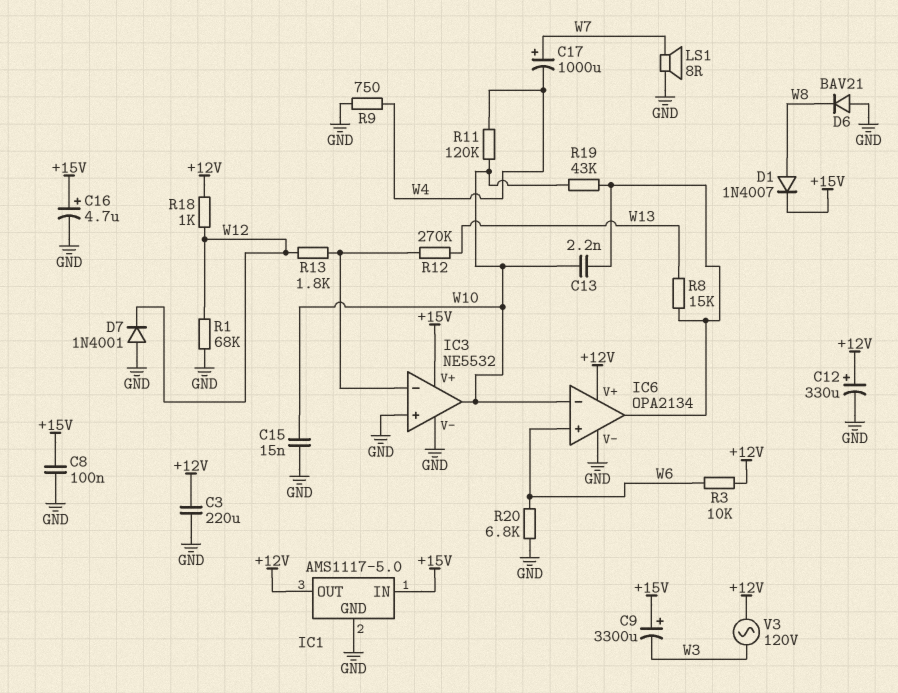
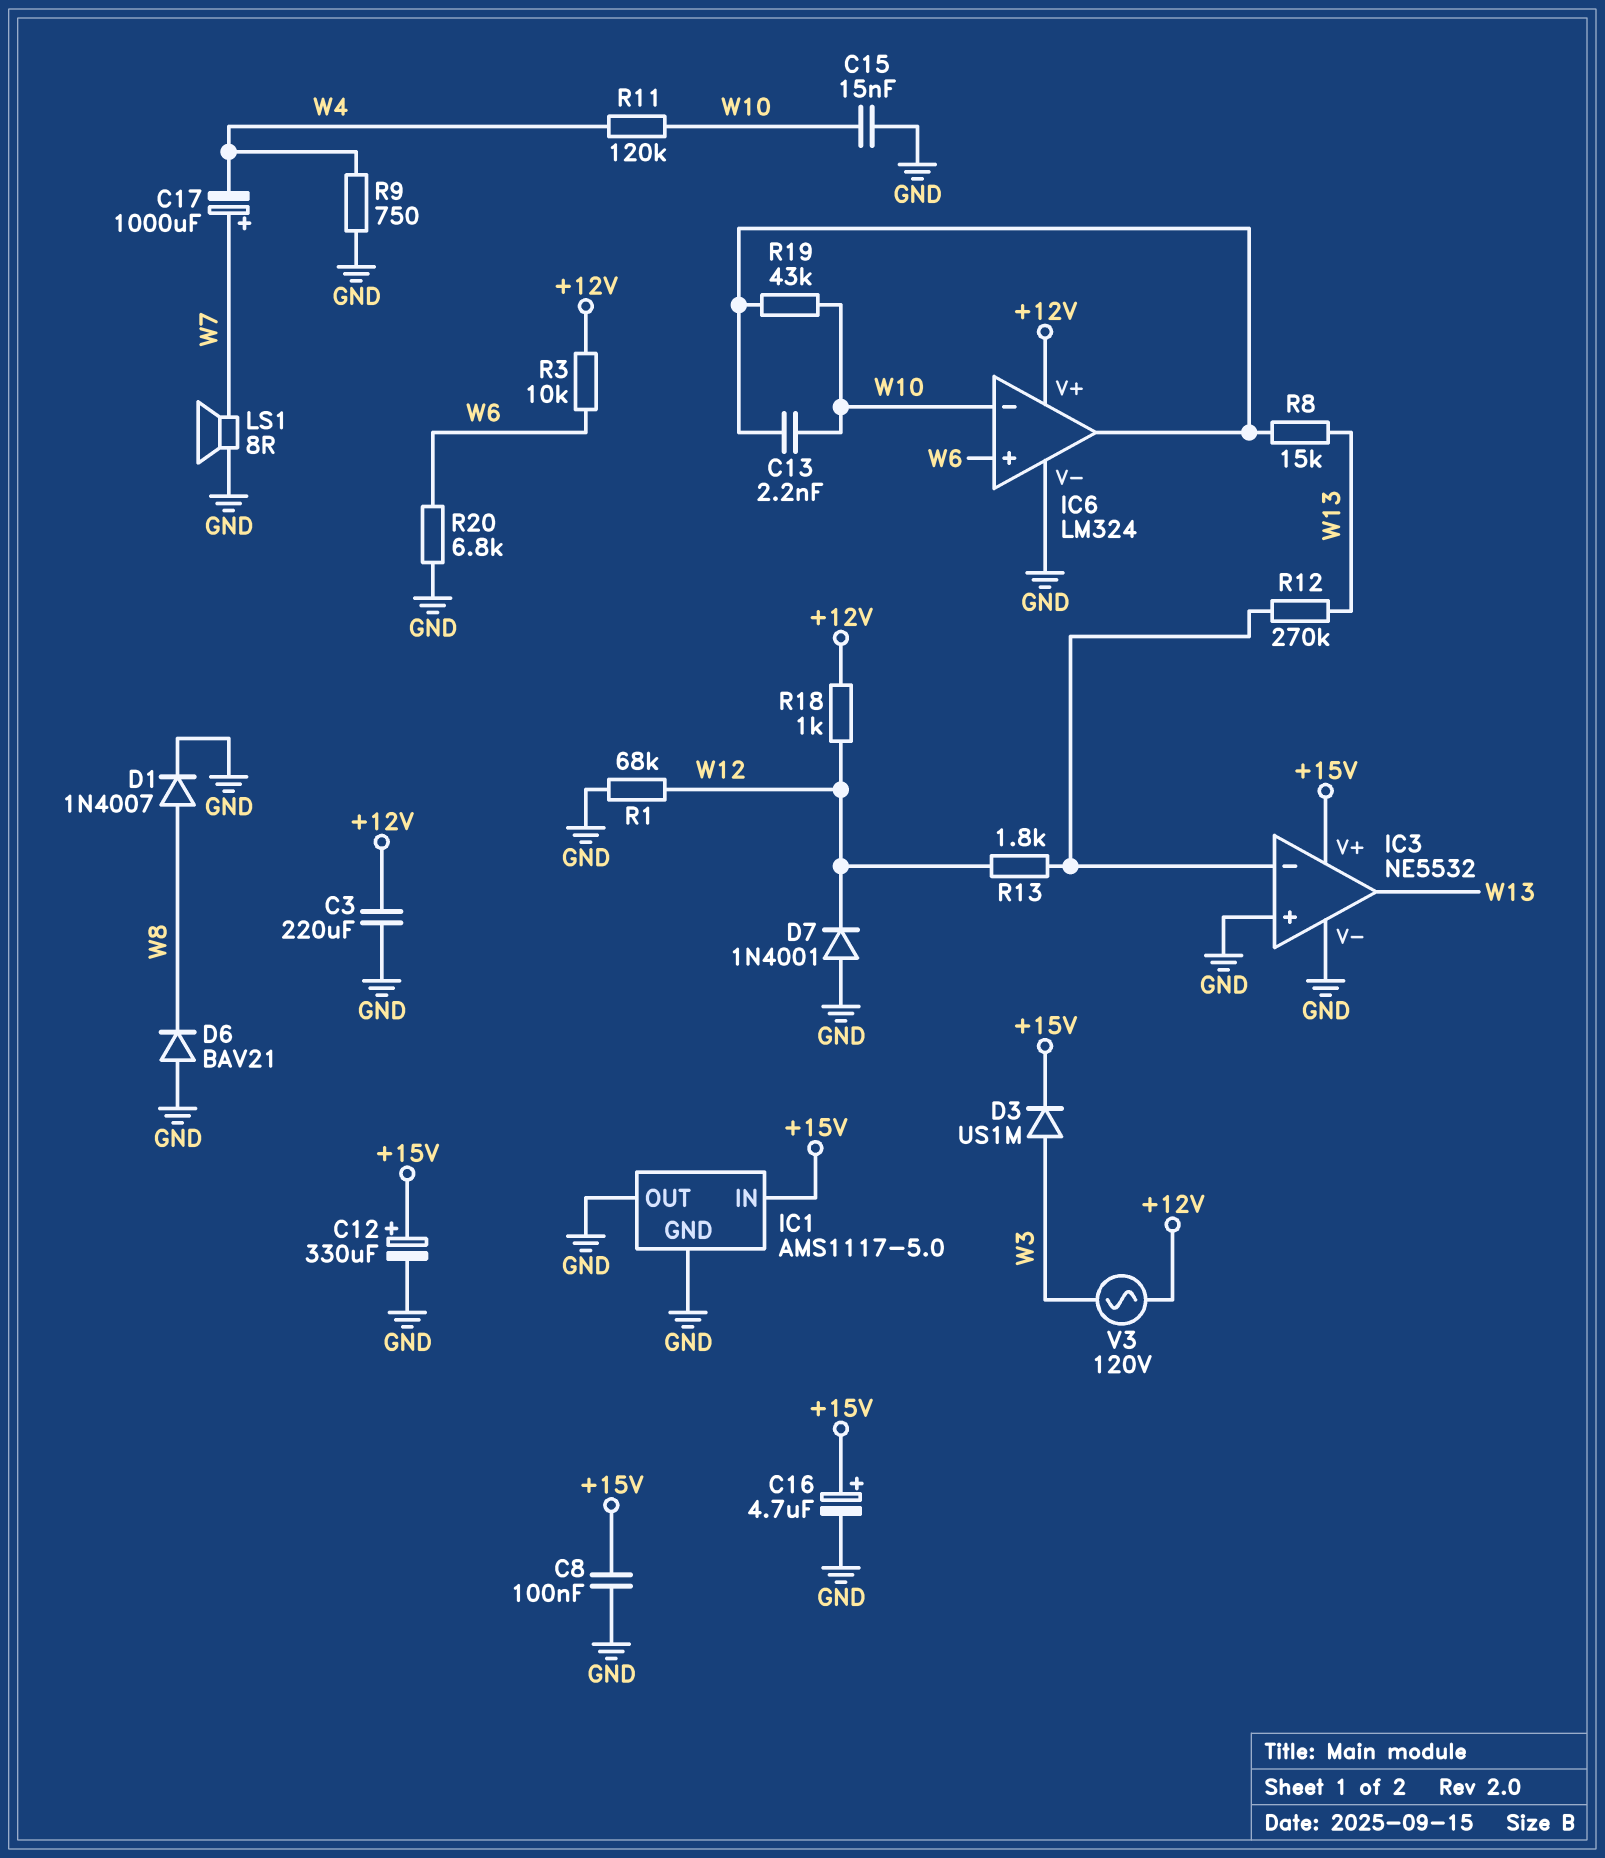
C9: 3300uF (plus +15V, minus W3) -> none
C12: 330uF (plus +12V, minus GND) -> 330uF (plus +15V, minus GND)
D1: diode 1N4007 (A W8, K +15V) -> diode 1N4007 (A W8, K GND)
D3: none -> diode US1M (A W3, K +15V)
IC1 pin OUT: +12V -> GND
IC3 pin out: W10 -> W13
IC6: OPA2134 -> LM324

